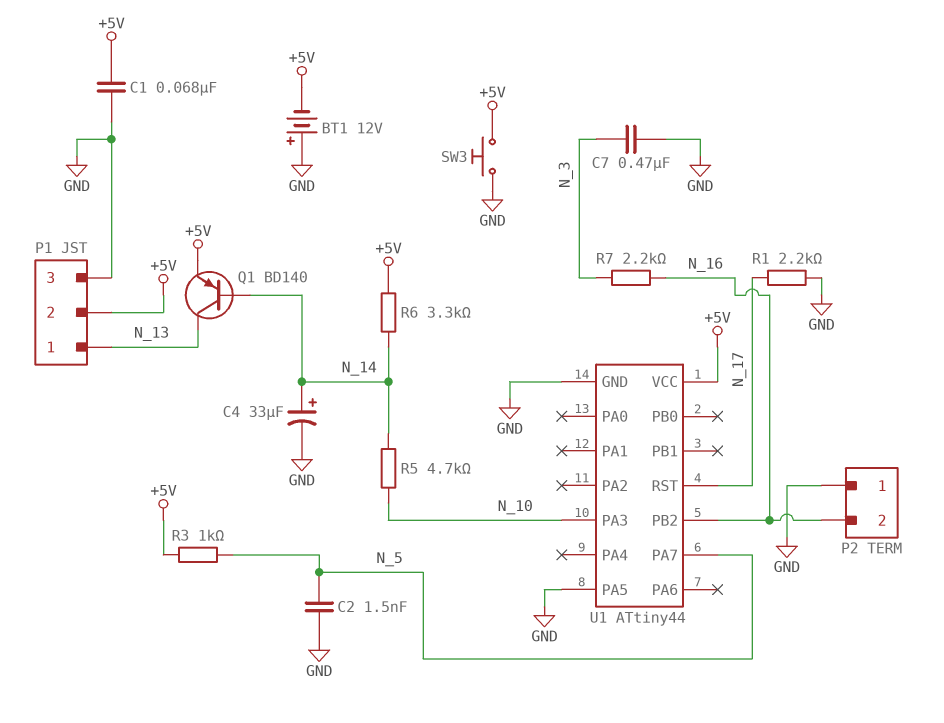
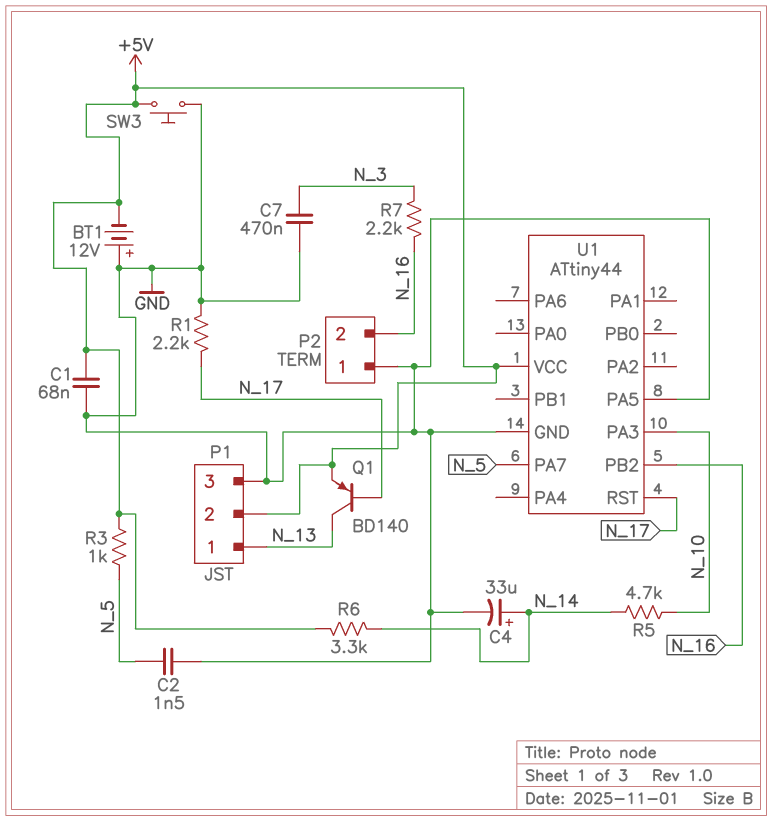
Q1: PNP BD140 (B N_14, C N_13, E +5V) -> PNP BD140 (B N_17, C N_13, E +5V)

